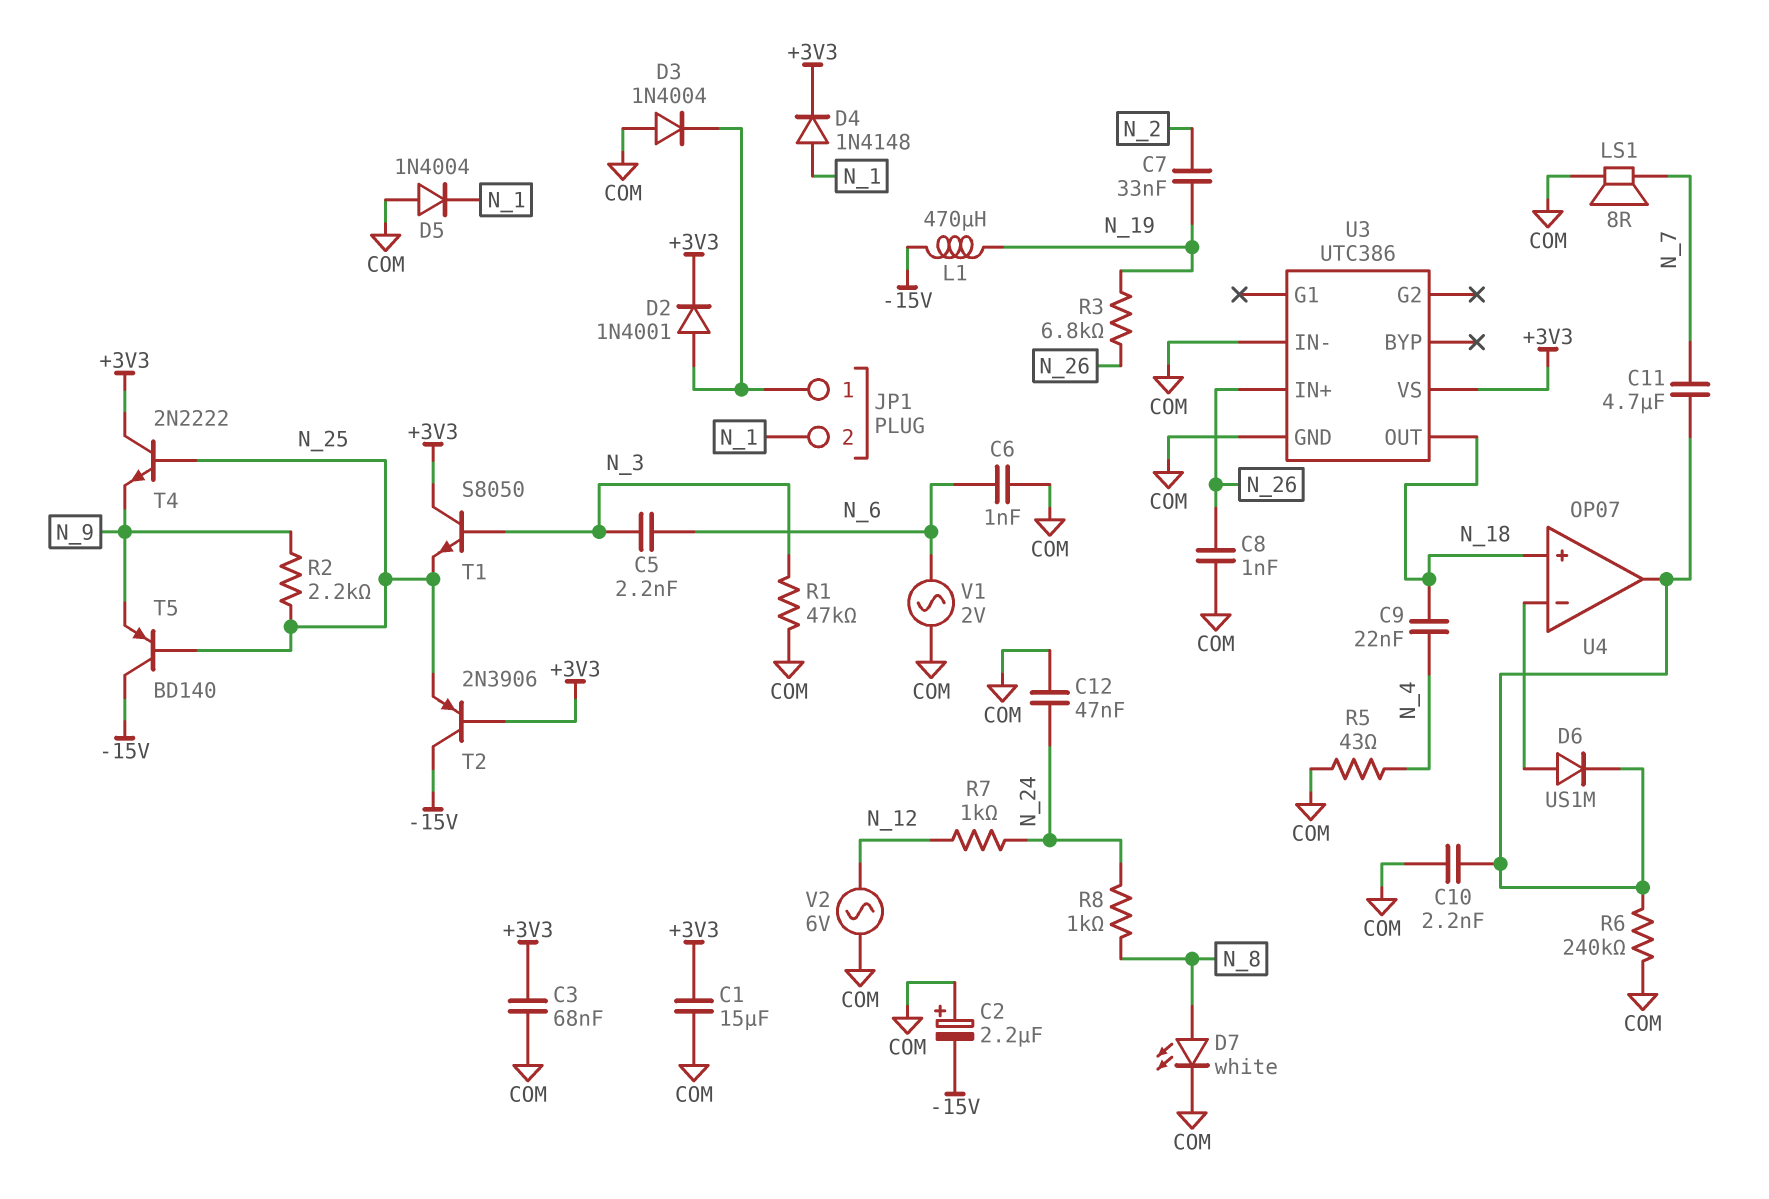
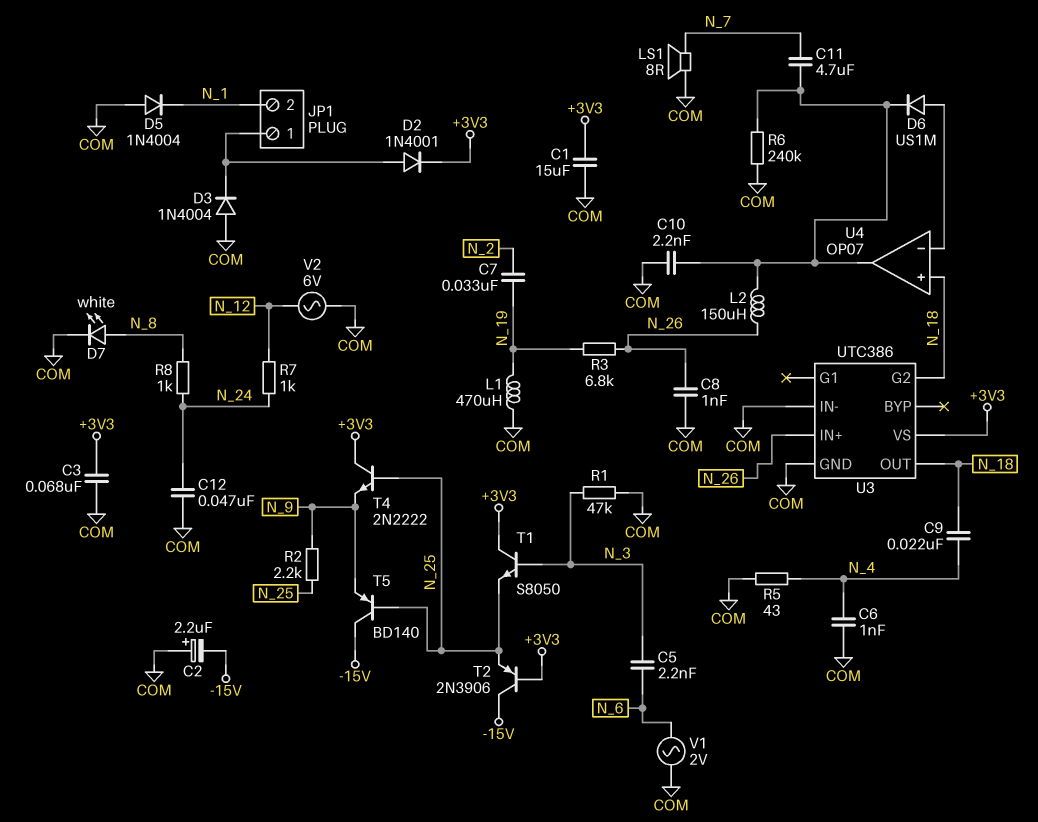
C6: 1nF (COM, N_6) -> 1nF (COM, N_4)
D4: diode 1N4148 (A N_1, K +3V3) -> none
L1: 470uH (-15V, N_19) -> 470uH (COM, N_19)
L2: none -> 150uH (N_26, U4/out)
U3 pin G2: none -> N_18

